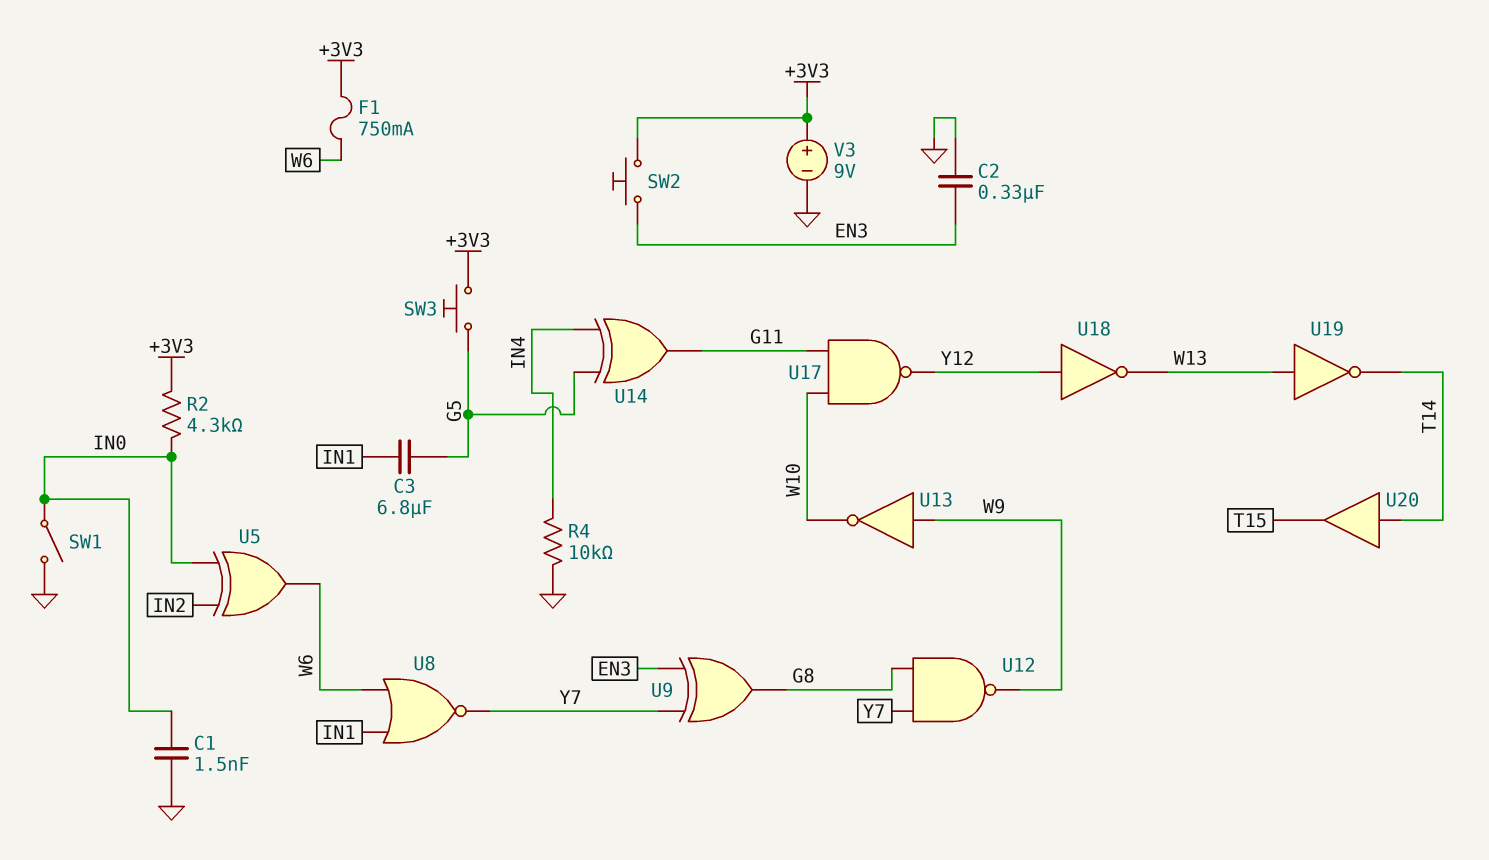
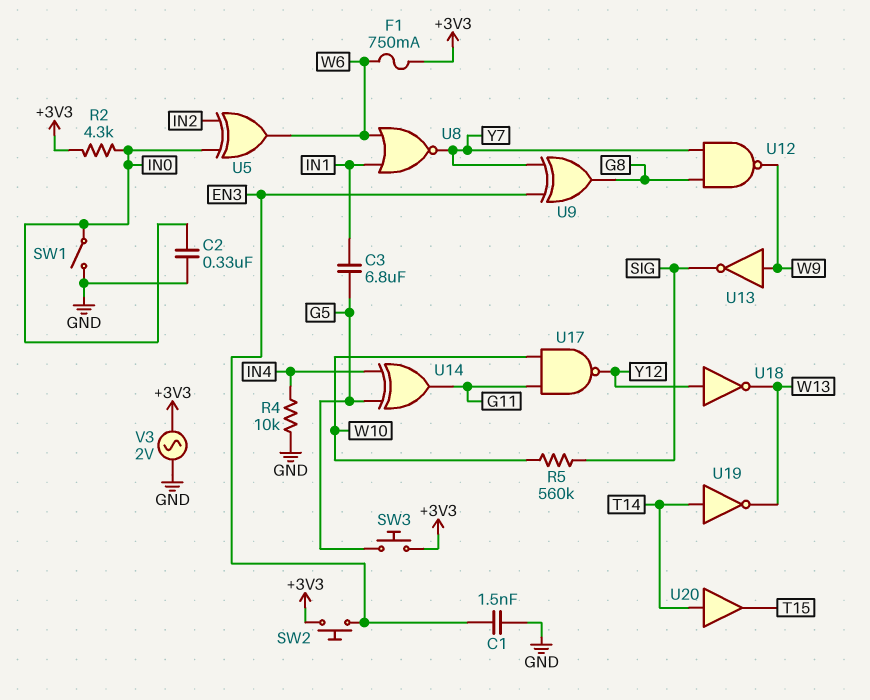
C1: 1.5nF (GND, IN0) -> 1.5nF (EN3, GND)
C2: 330nF (EN3, GND) -> 330nF (GND, IN0)
R5: none -> 560k (SIG, W10)
U13: NOT (in W9, out W10) -> NOT (in W9, out SIG)
U19: NOT (in W13, out T14) -> NOT (in T14, out W13)
V3: 9V (plus +3V3, minus GND) -> AC 2V (+3V3, GND)

